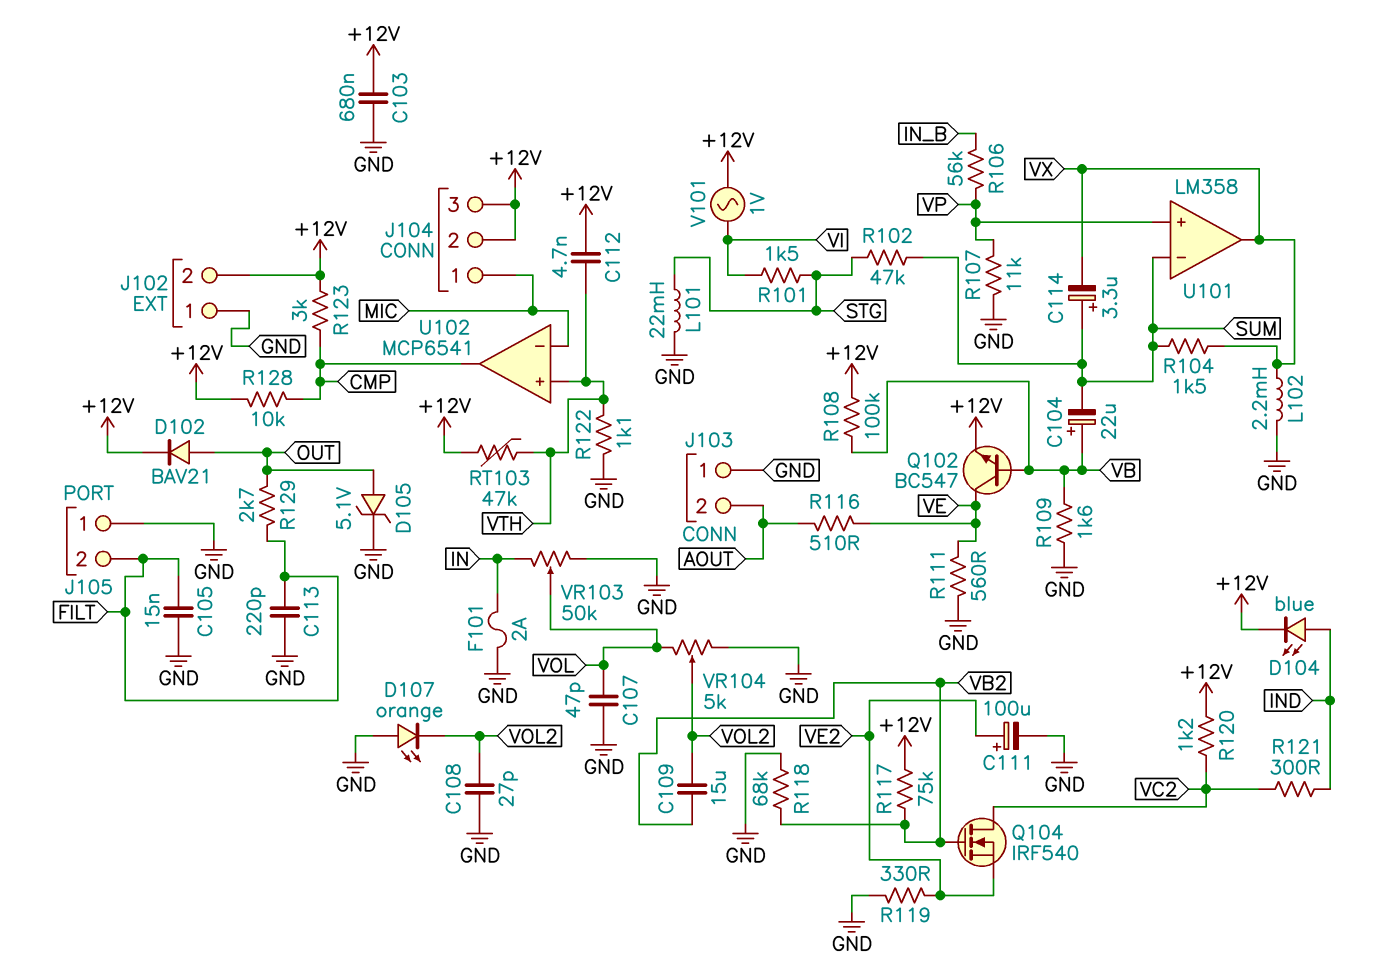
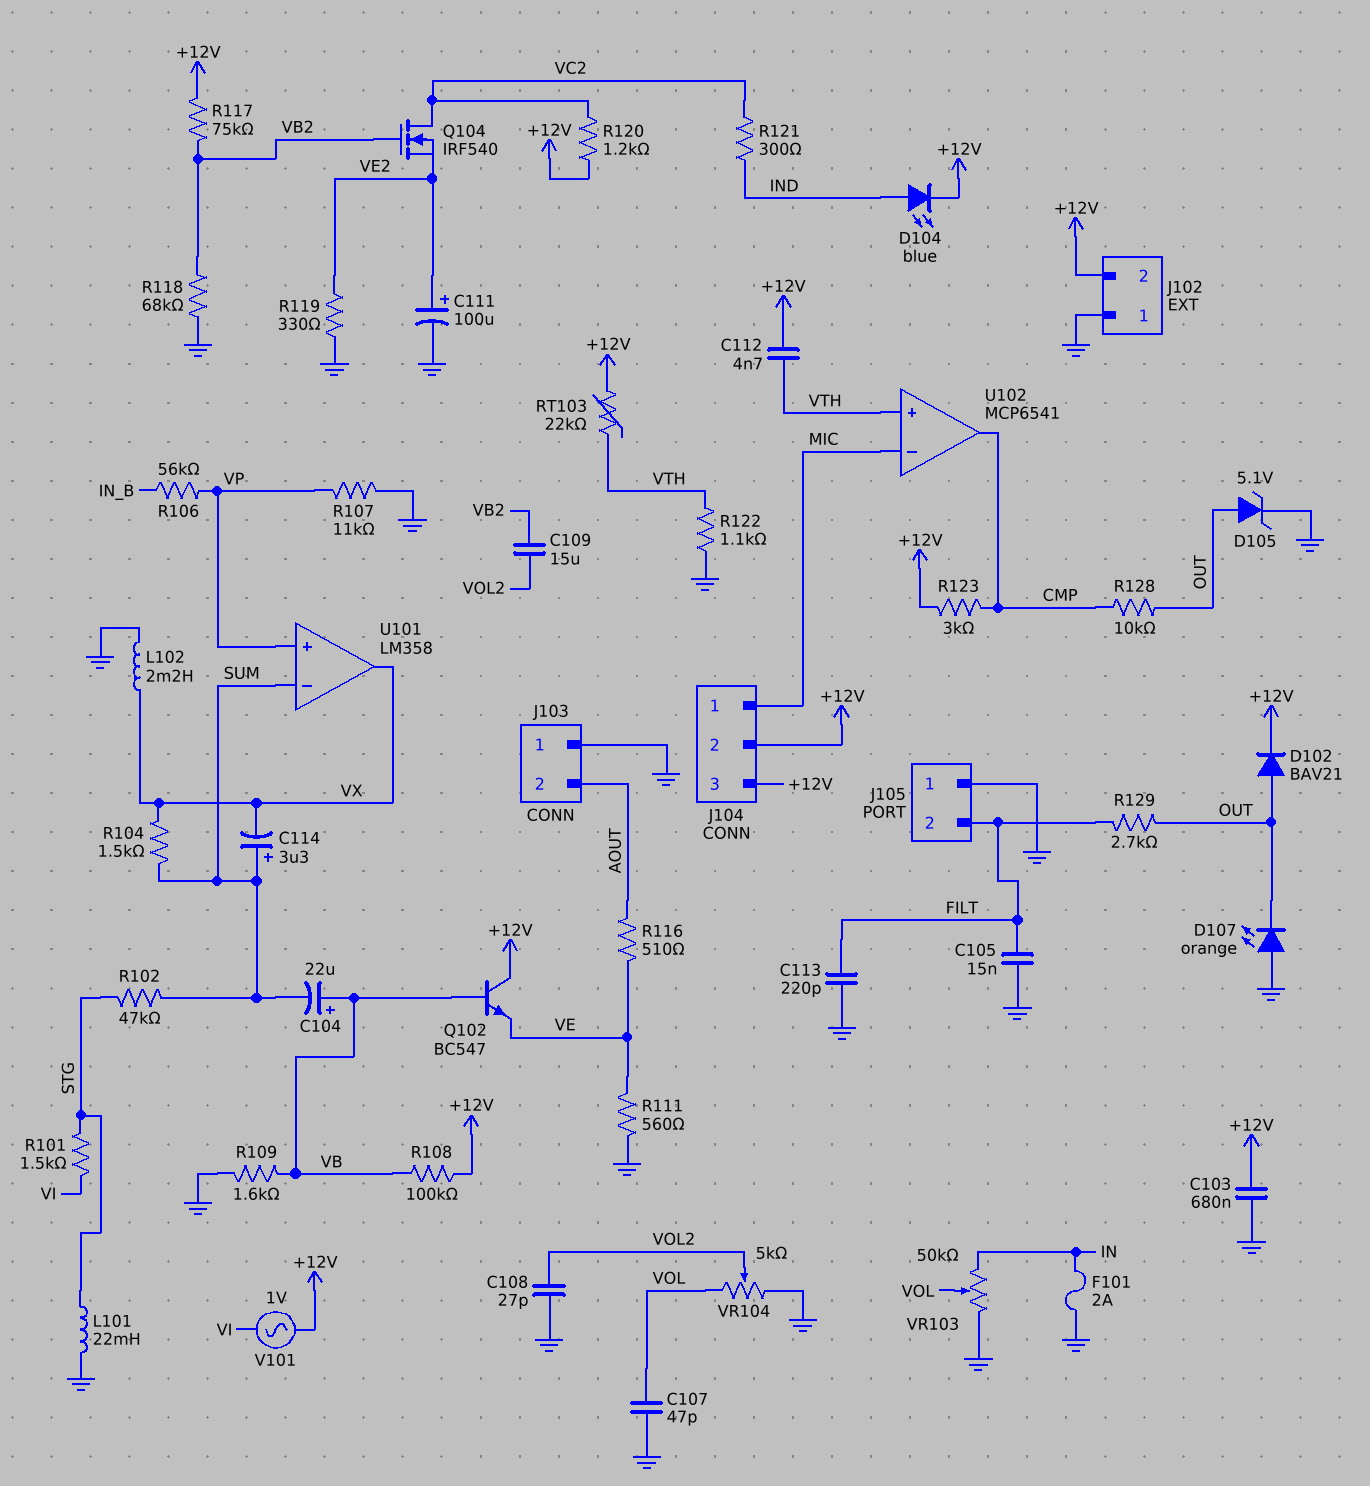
D107: LED orange (A GND, K VOL2) -> LED orange (A GND, K OUT)
Q102: NPN BC547 (B VB, C VE, E +12V) -> NPN BC547 (B VB, C +12V, E VE)
R128: 10k (+12V, CMP) -> 10k (CMP, OUT)
RT103: 47k (+12V, VTH) -> 22k (+12V, VTH)

